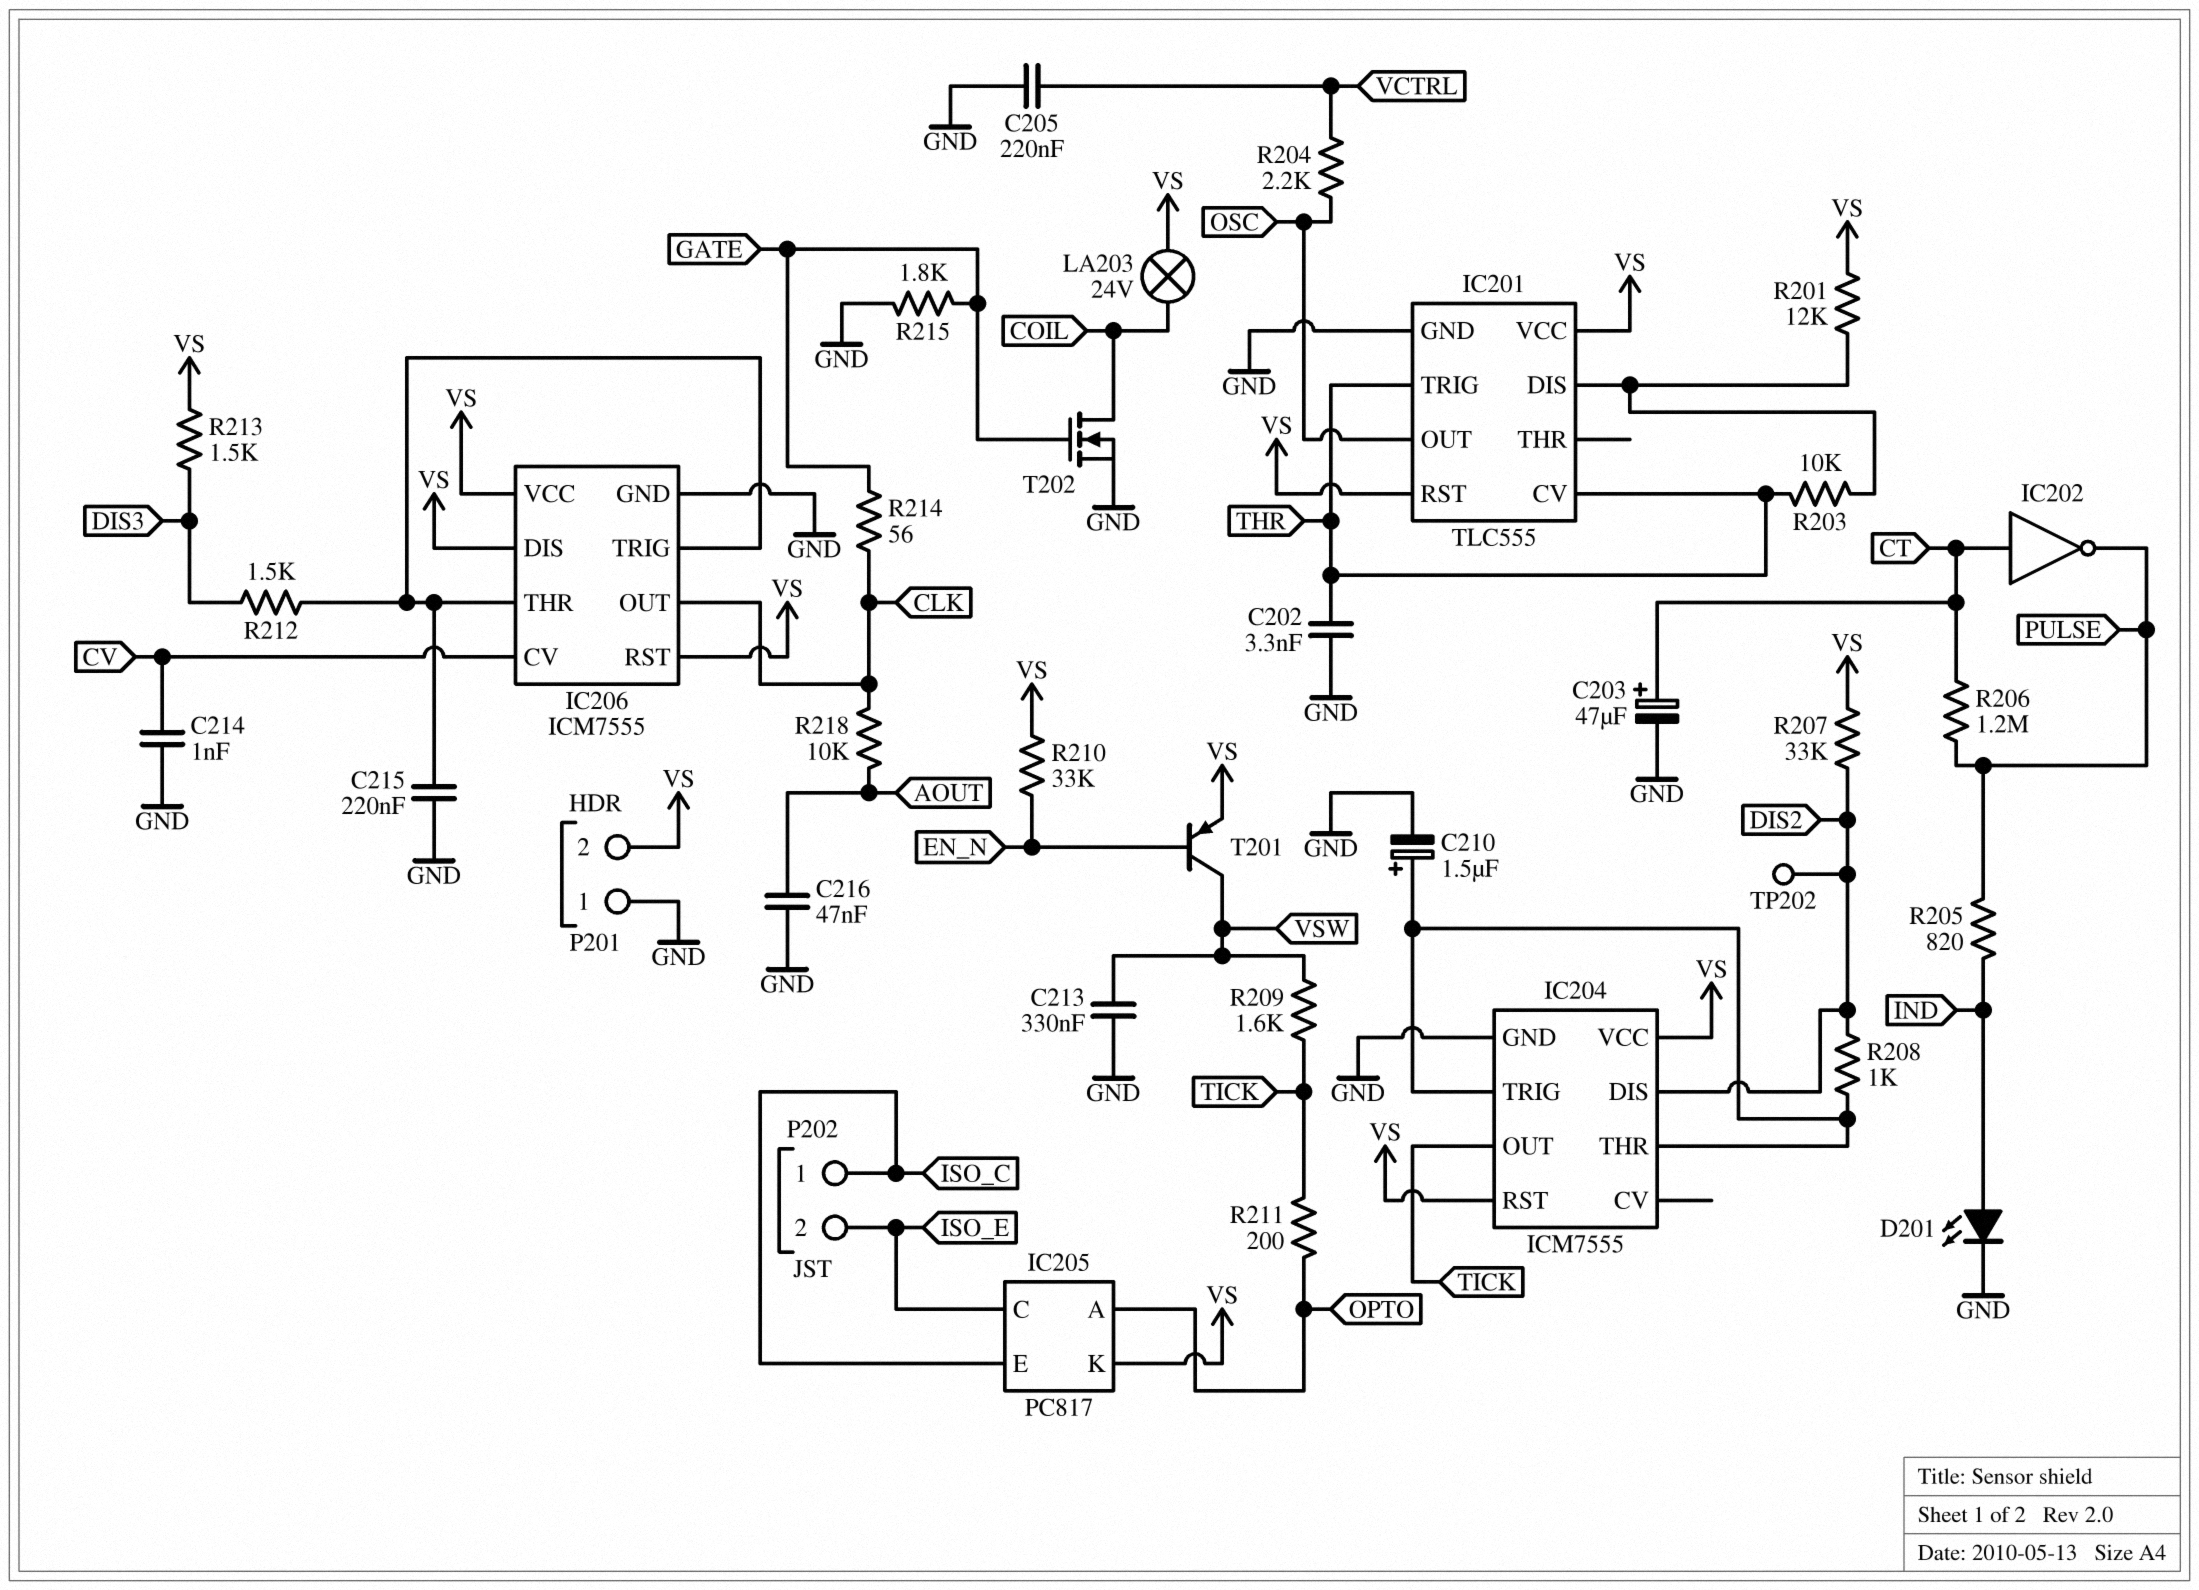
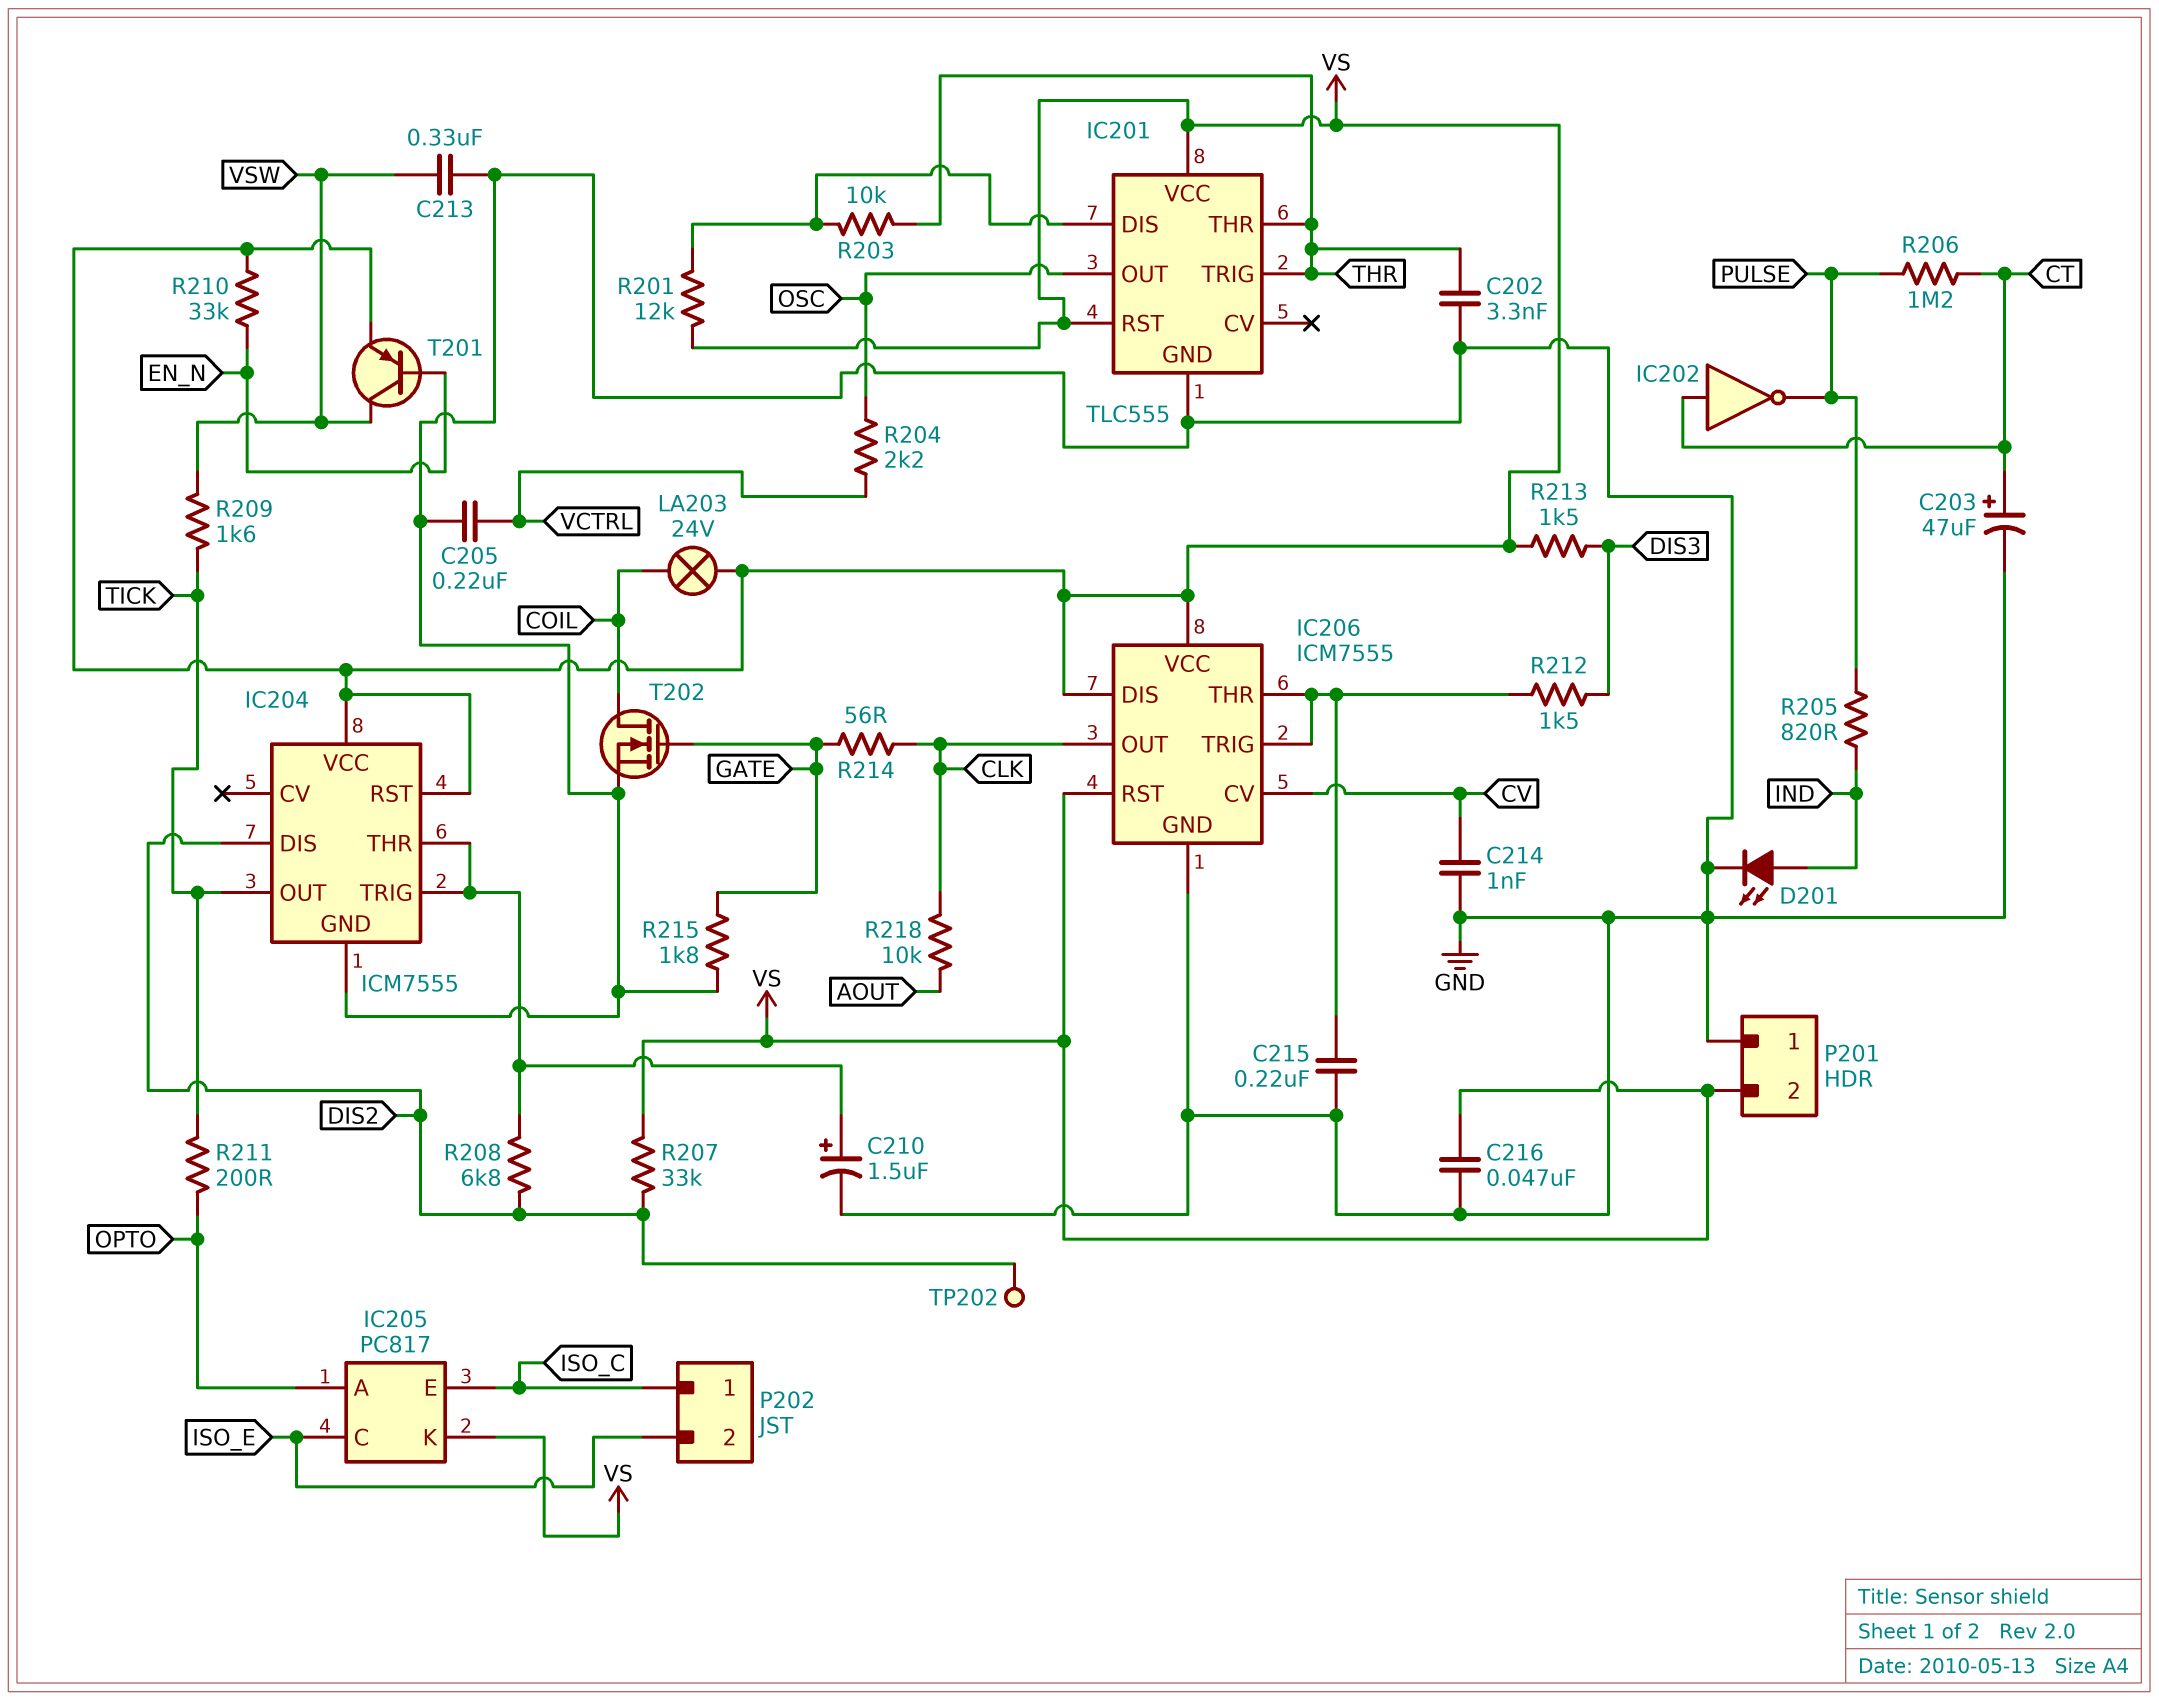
C216: 47nF (AOUT, GND) -> 47nF (GND, VS)
IC201 pin CV: THR -> none
IC201 pin THR: none -> THR
R208: 1k (DIS2, IC204/THR) -> 6.8k (DIS2, IC204/THR)

